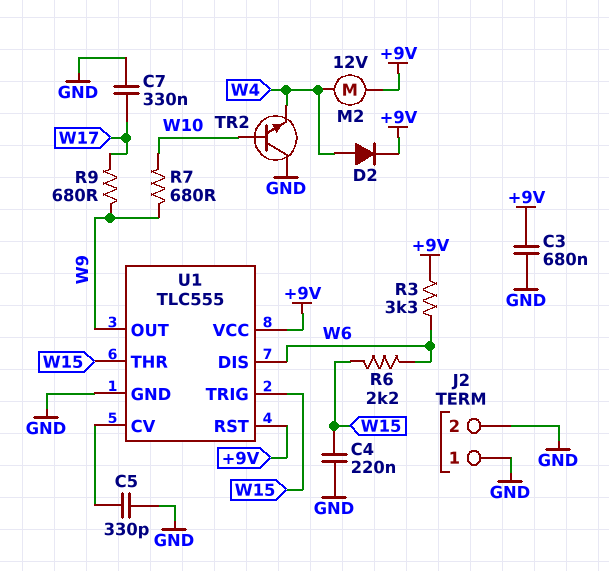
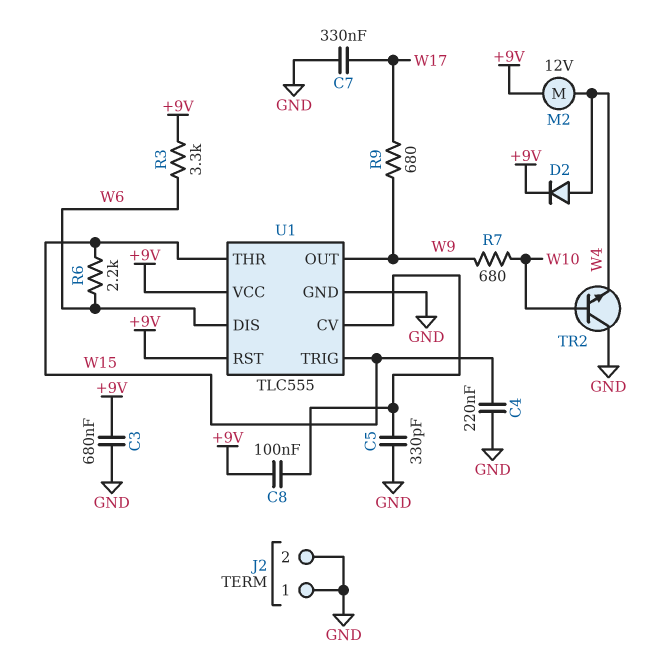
C8: none -> 100nF (+9V, U1/CV)

